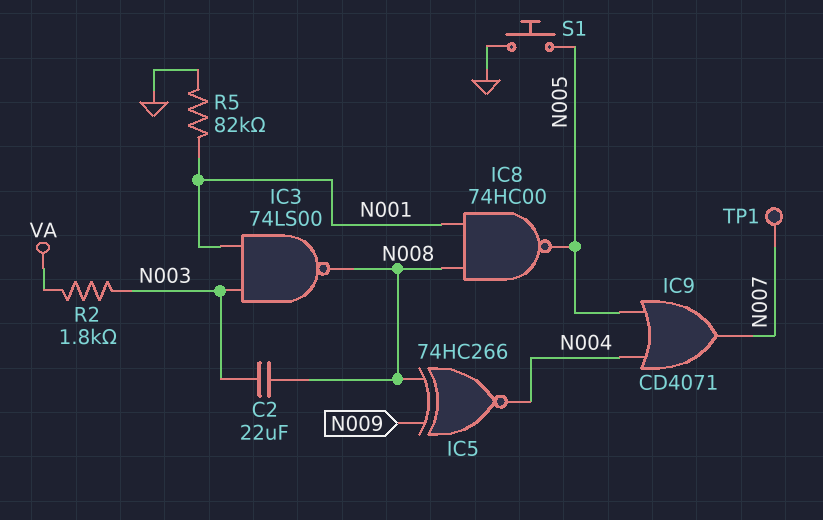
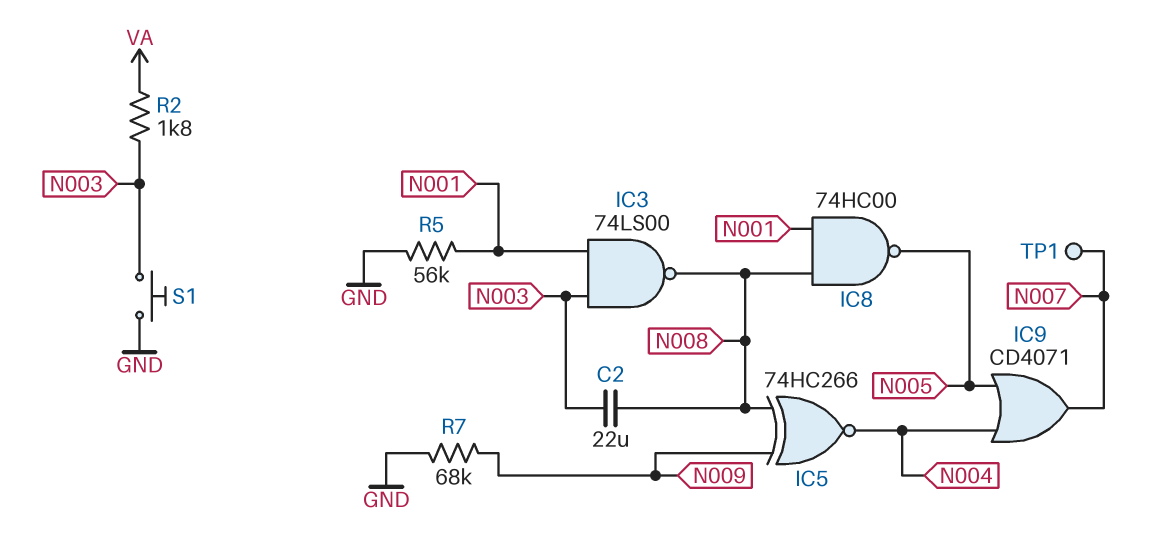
R5: 82k (GND, N001) -> 56k (GND, N001)
R7: none -> 68k (GND, N009)
S1: button (GND, N005) -> button (GND, N003)

